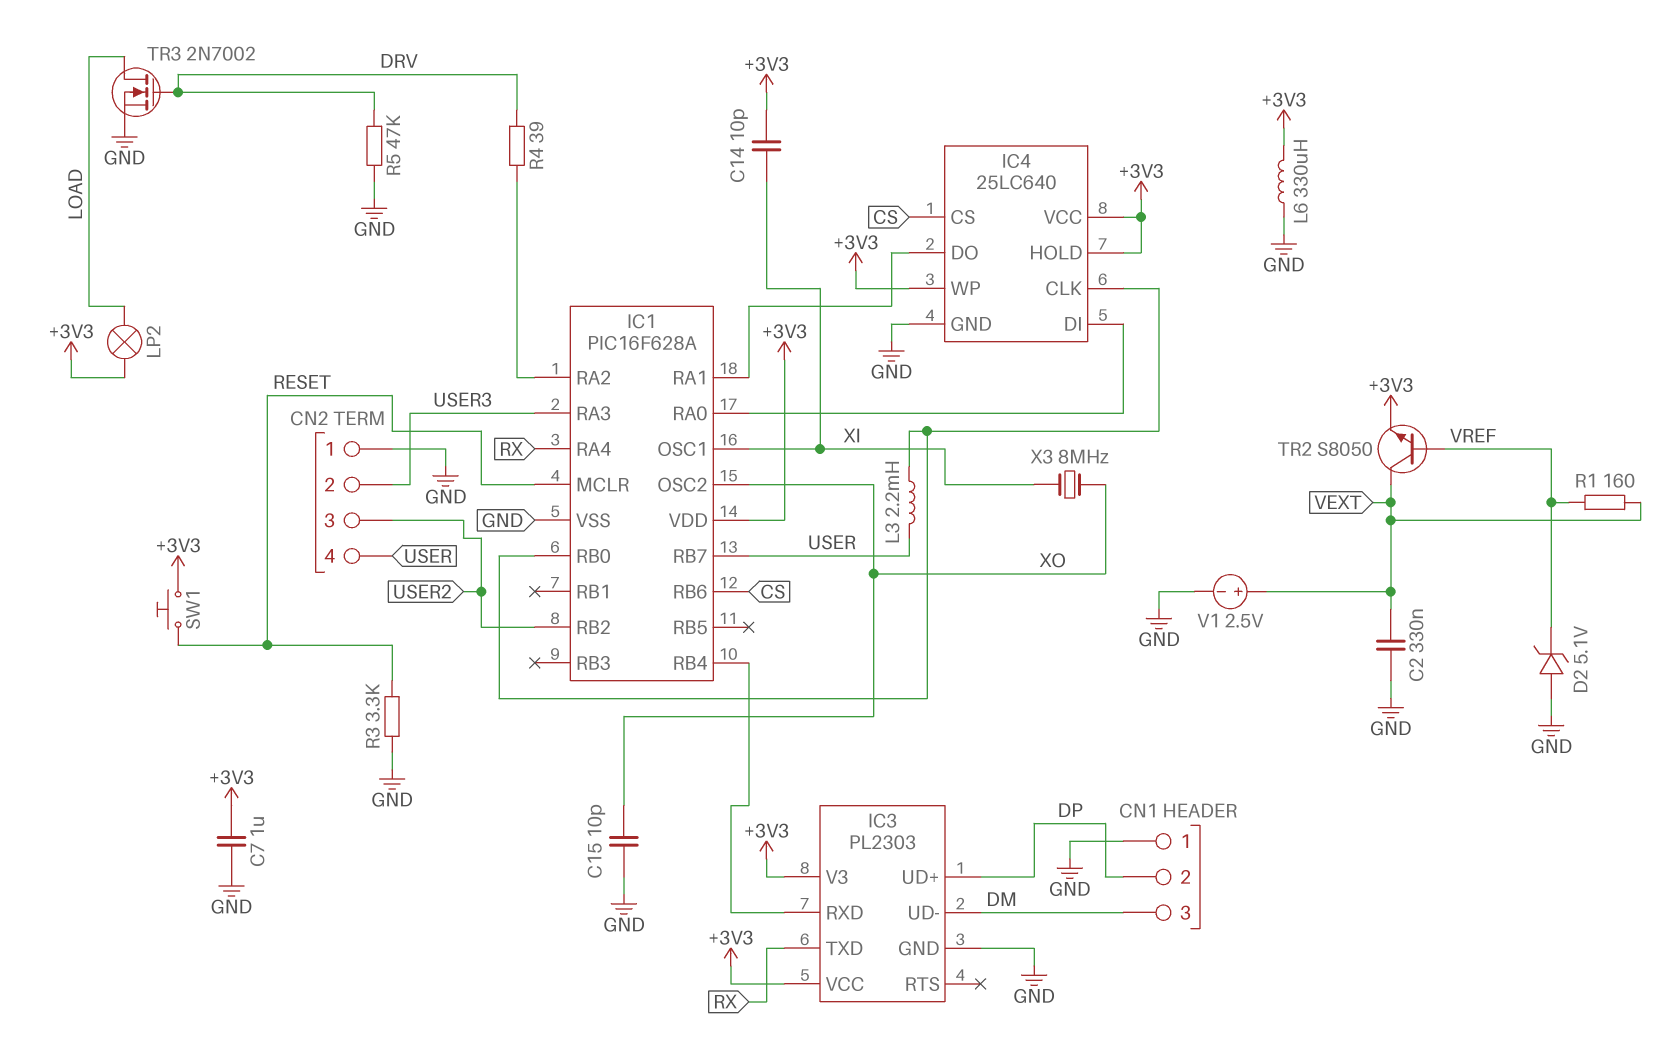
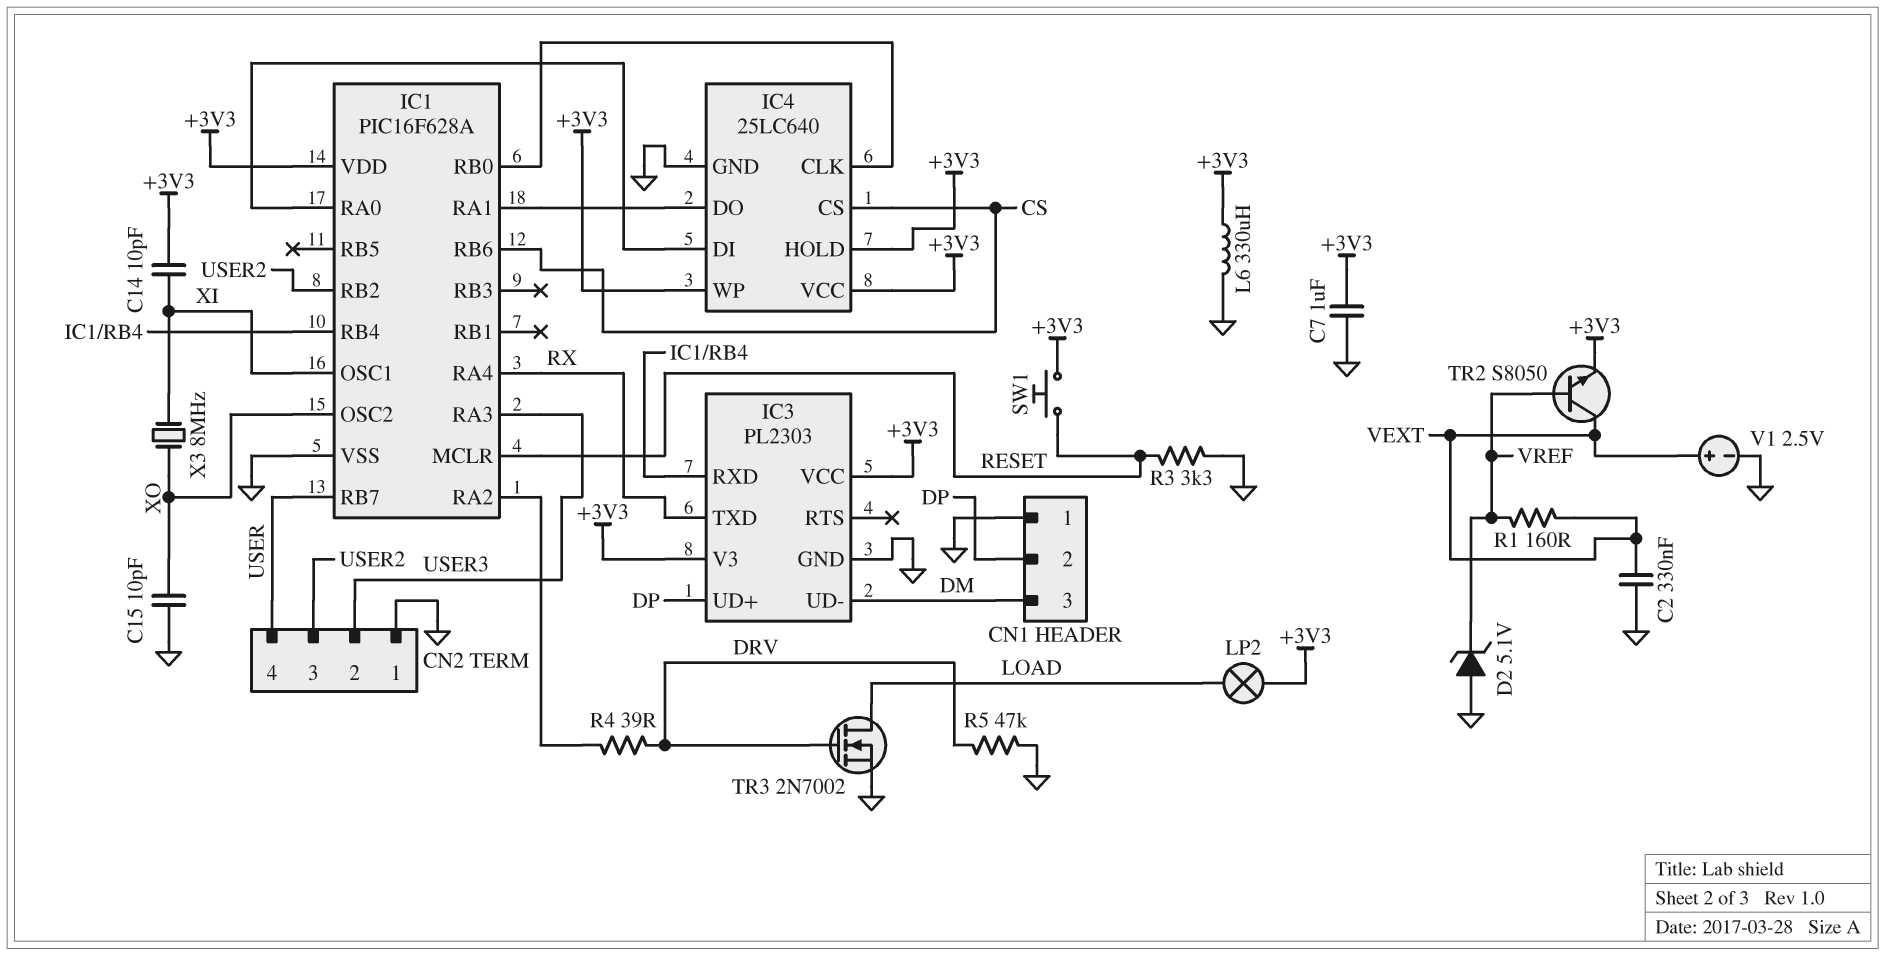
L3: 2.2mH (IC1/RB0, USER) -> none

